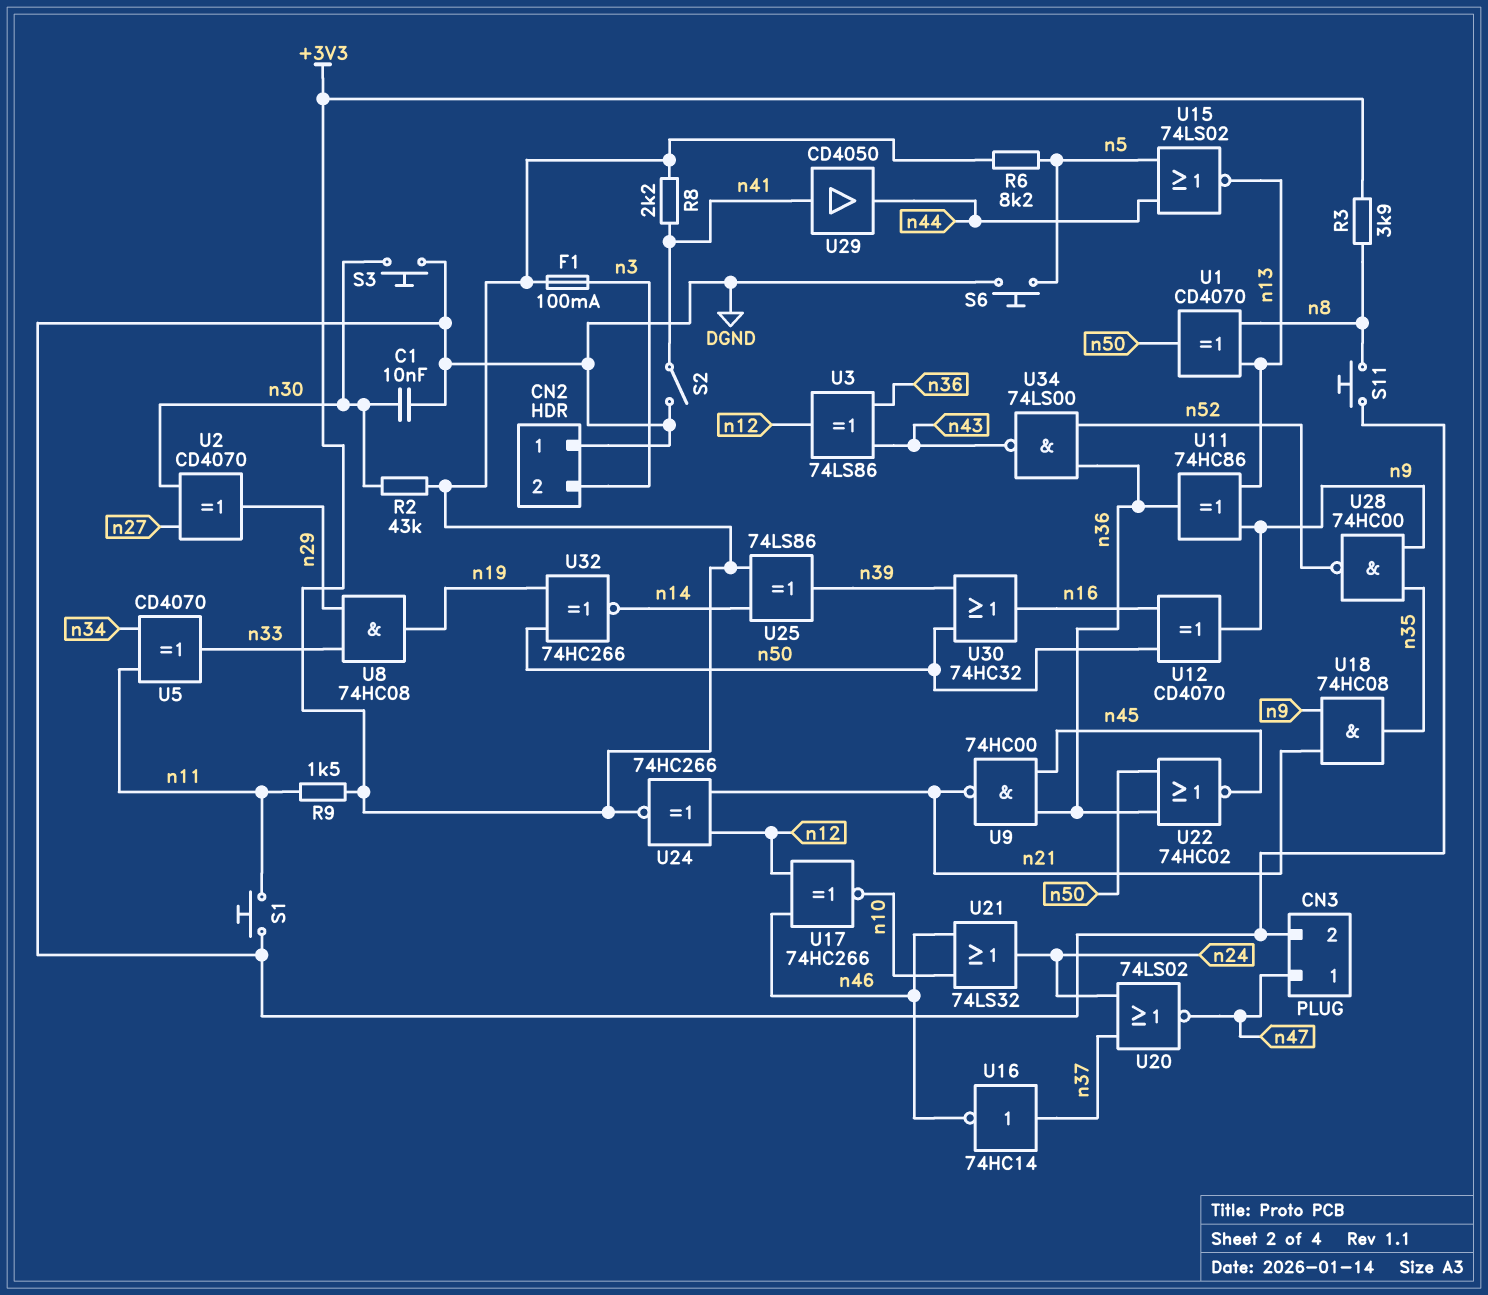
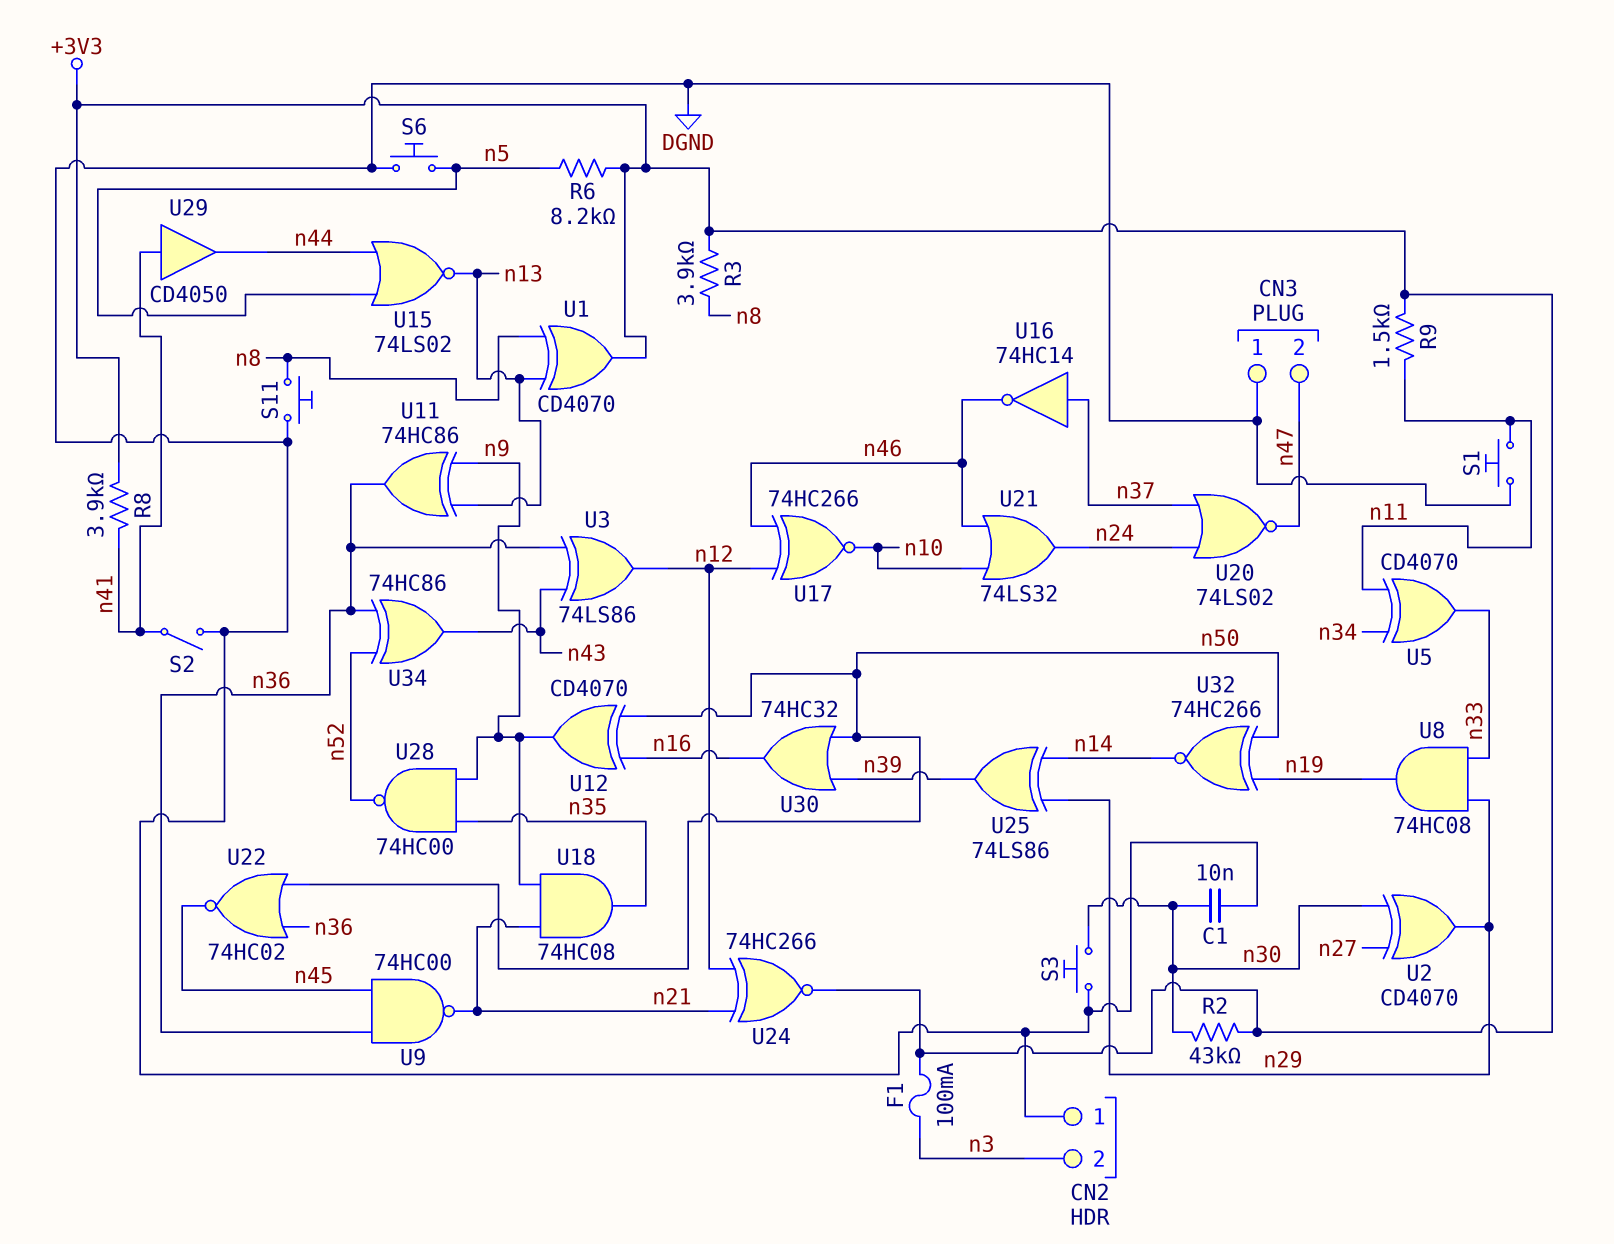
CN3 pin 1: n47 -> DGND
CN3 pin 2: DGND -> n47
R8: 2.2k (+3V3, n41) -> 3.9k (+3V3, n41)
U1: XOR CD4070 (in n8, in n13, out n50) -> XOR CD4070 (in n8, in n13, out +3V3)
U25: XOR 74LS86 (in +3V3, in n14, out n39) -> XOR 74LS86 (in n14, in n29, out n39)
U34: NAND 74LS00 (in n36, in n52, out n43) -> XOR 74HC86 (in n36, in n52, out n43)

